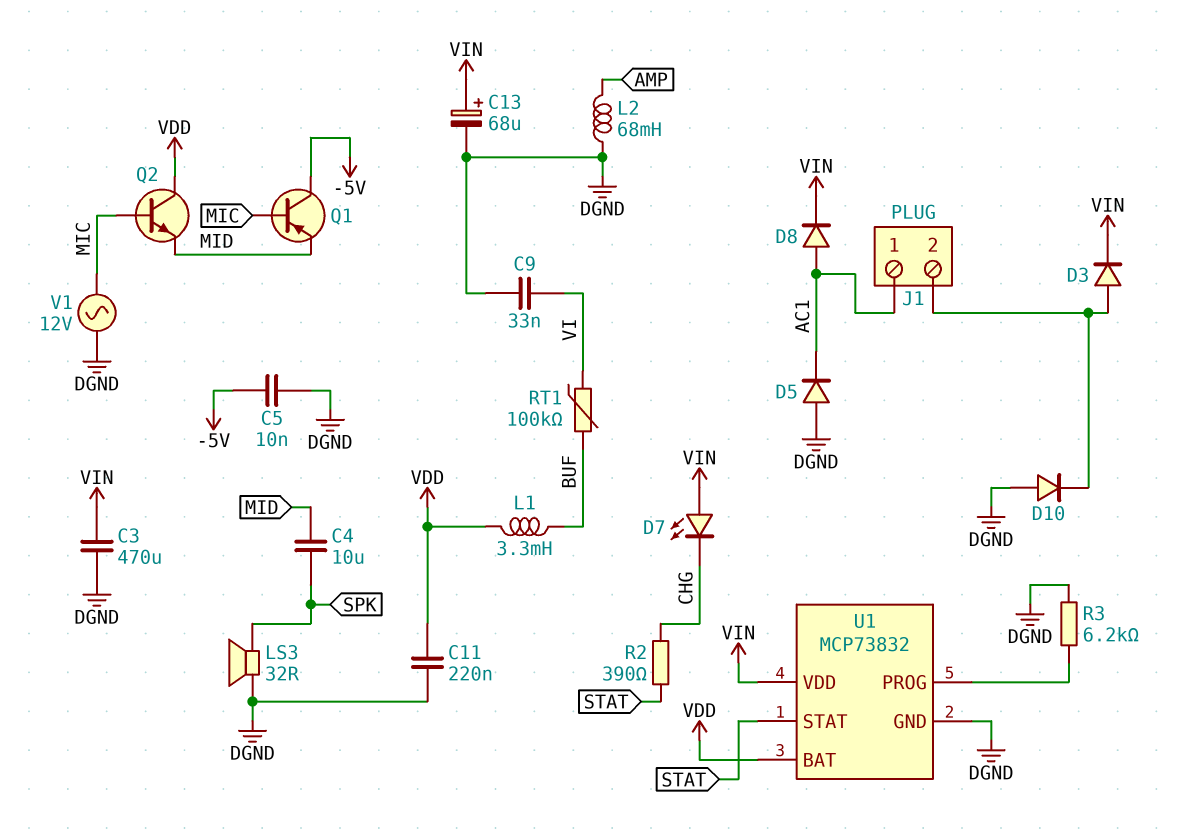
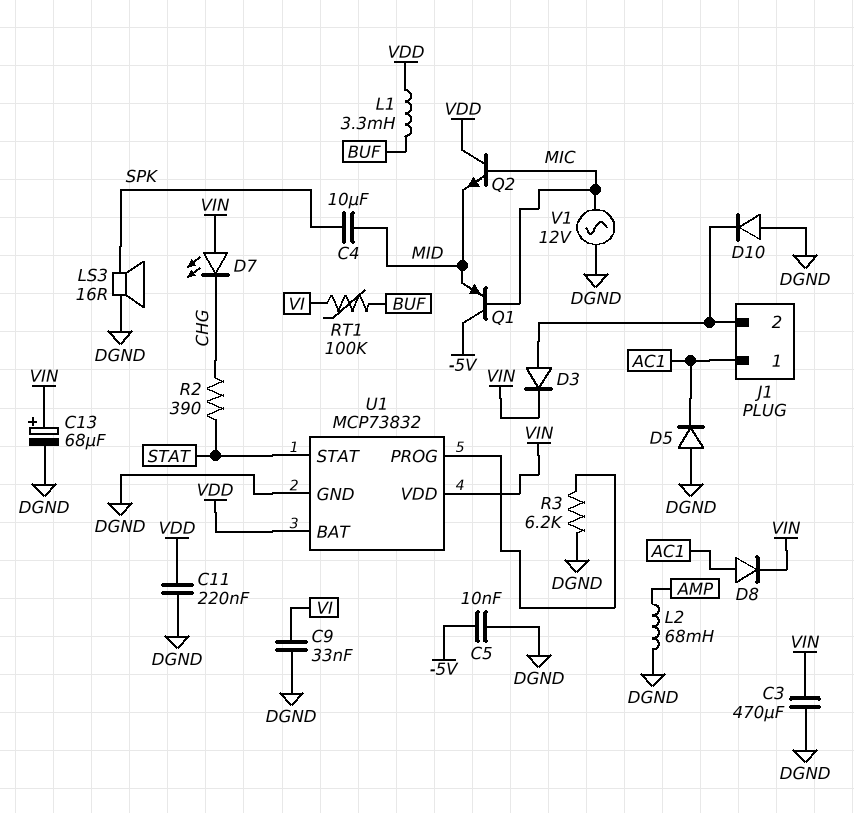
LS3: speaker 32R (DGND, SPK) -> speaker 16R (DGND, SPK)

